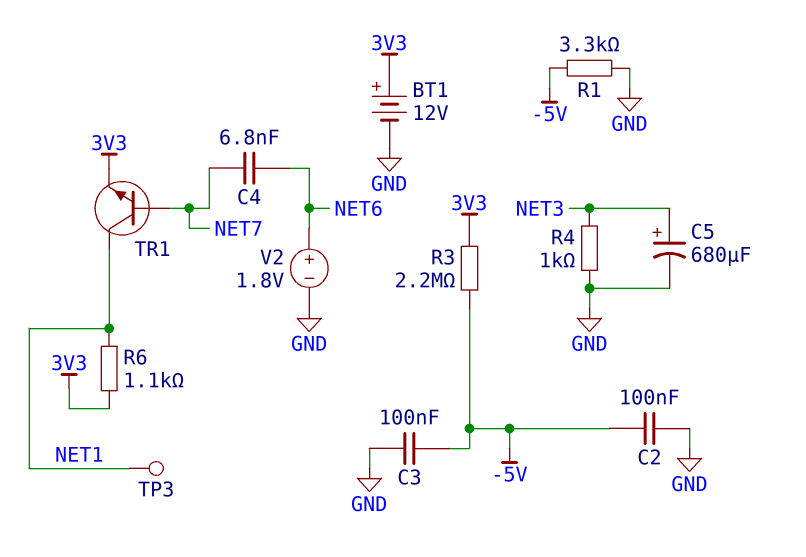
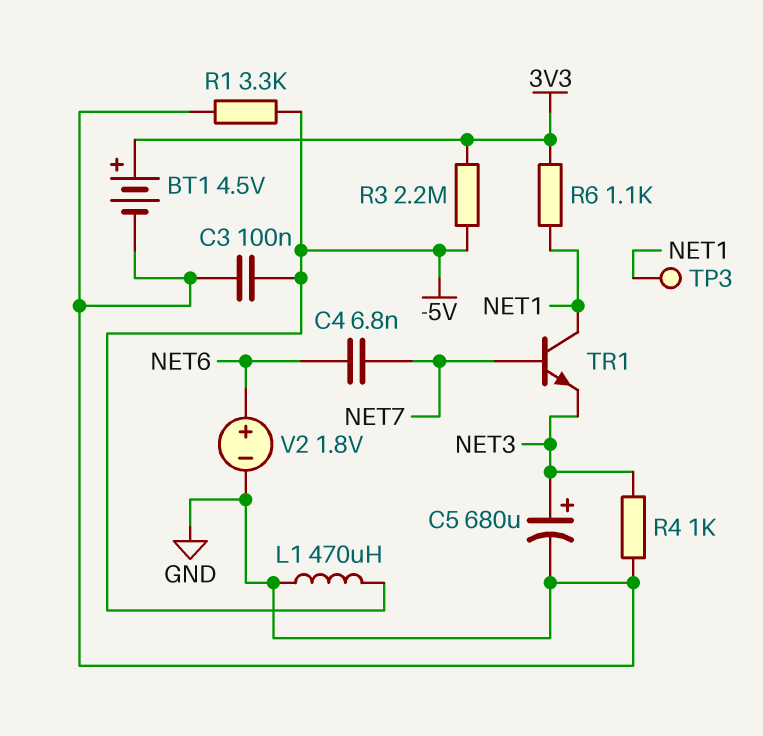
BT1: 12V (plus 3V3, minus GND) -> 4.5V (plus 3V3, minus GND)
C2: 100nF (-5V, GND) -> none
L1: none -> 470uH (-5V, GND)
TR1: NPN (B NET7, C NET1, E 3V3) -> NPN (B NET7, C NET1, E NET3)

